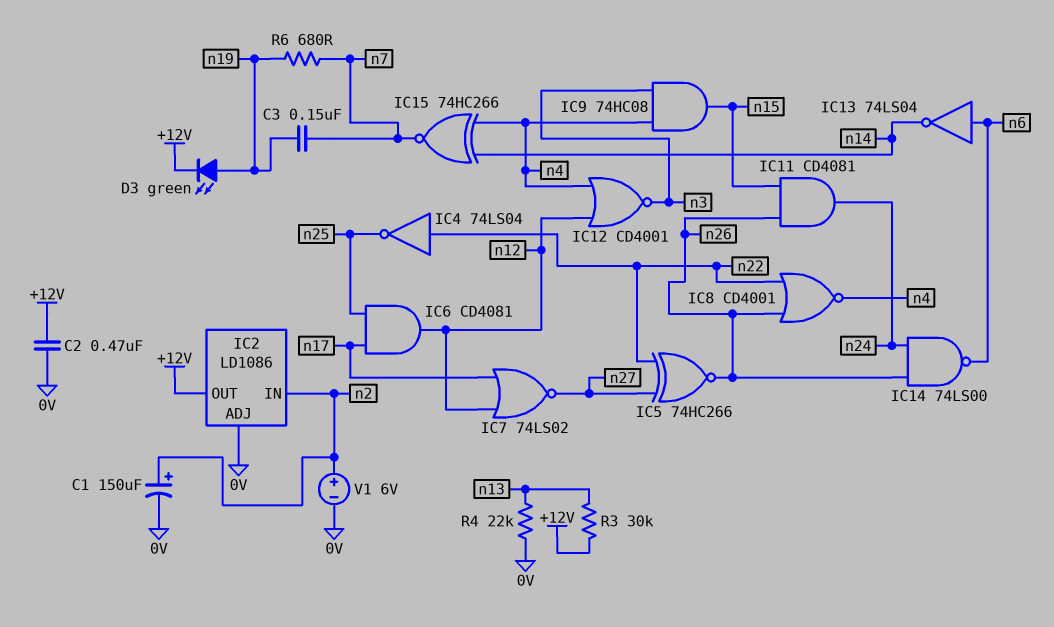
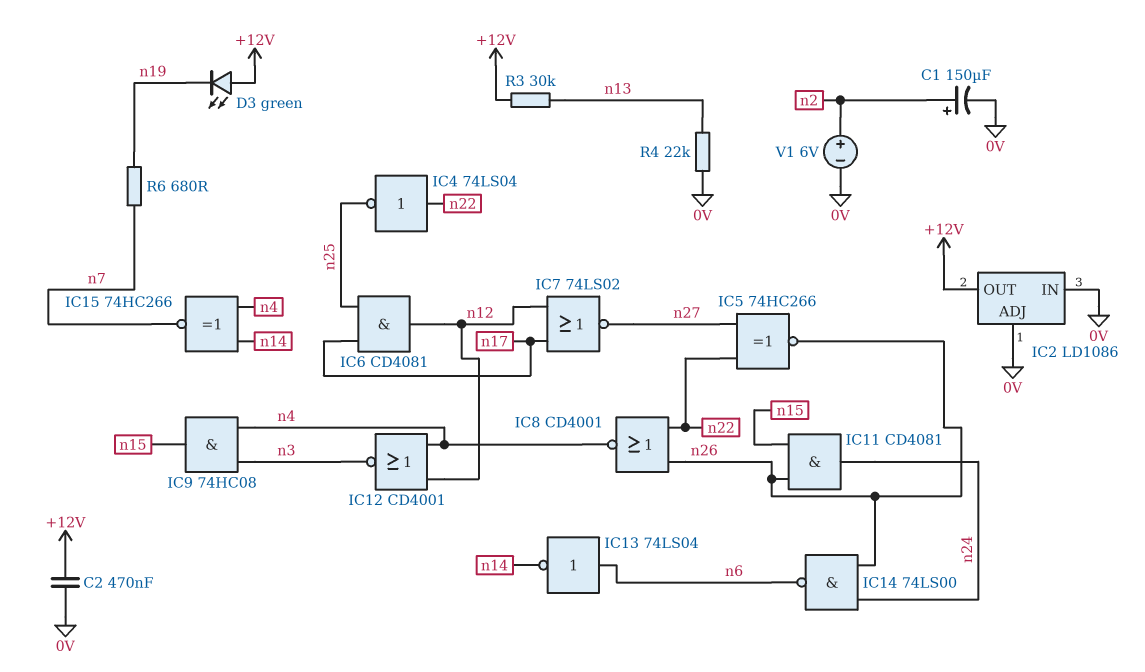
C3: 150nF (n7, n19) -> none
D3: LED green (A n19, K +12V) -> LED green (A +12V, K n19)
IC2 pin IN: n2 -> 0V

